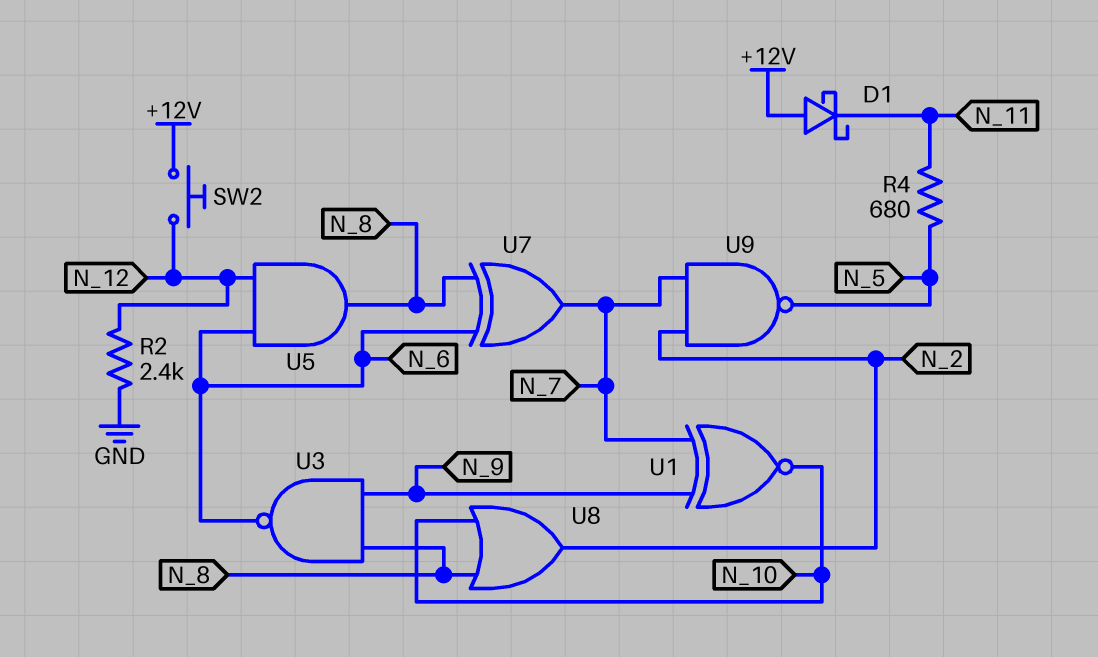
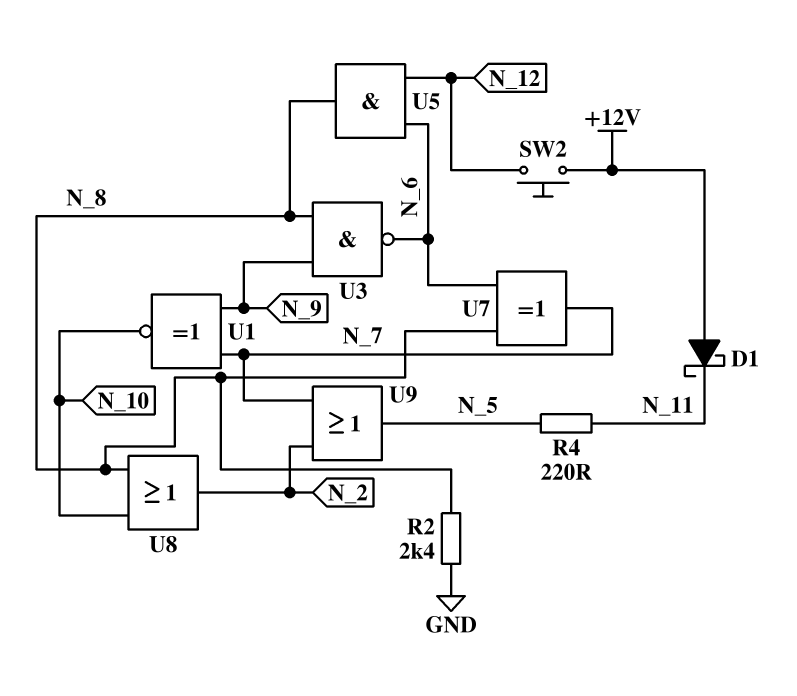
R2: 2.4k (GND, N_12) -> 2.4k (GND, N_8)
R4: 680 (N_5, N_11) -> 220 (N_5, N_11)
U9: NAND (in N_2, in N_7, out N_5) -> OR (in N_2, in N_7, out N_5)

